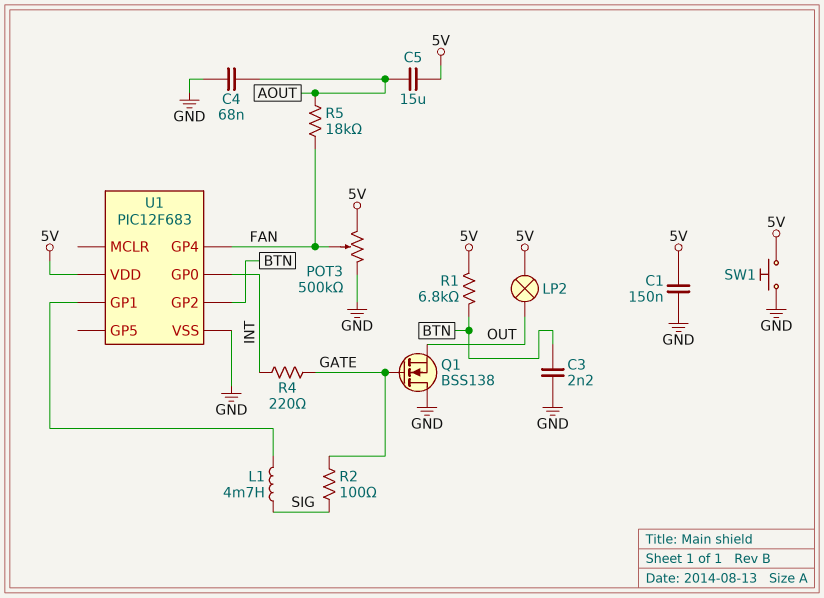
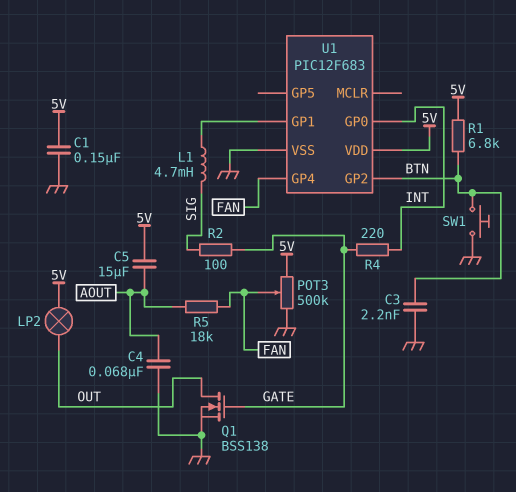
Q1: NMOS BSS138 (G GATE, D GND, S OUT) -> NMOS BSS138 (G GATE, D OUT, S GND)
SW1: button (5V, GND) -> button (BTN, GND)

